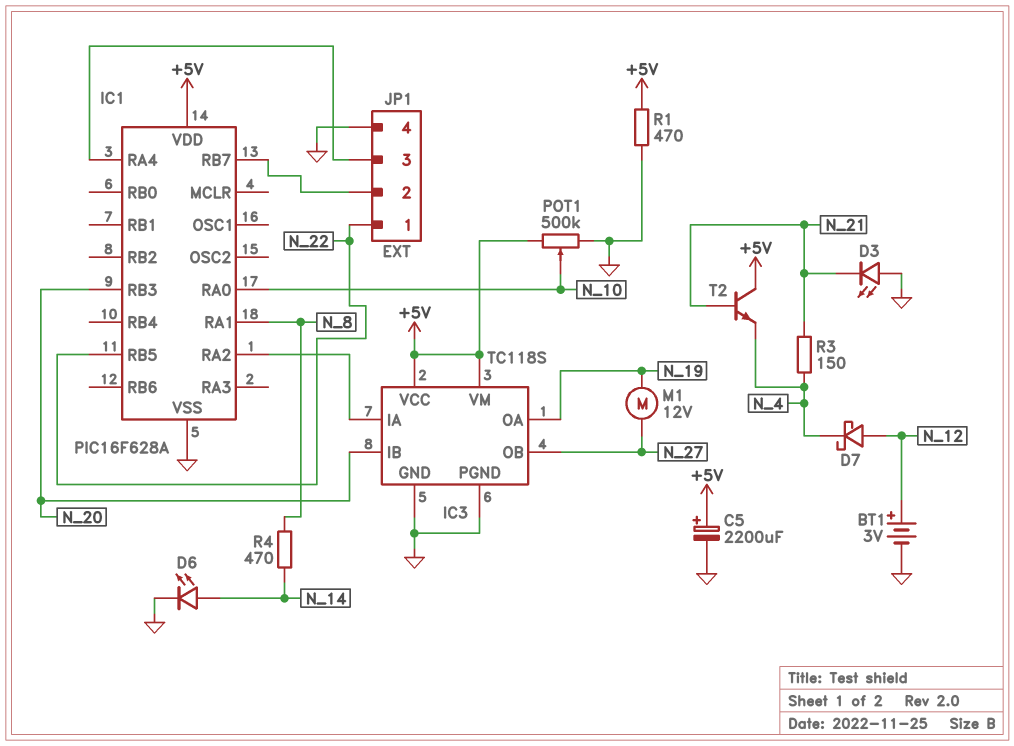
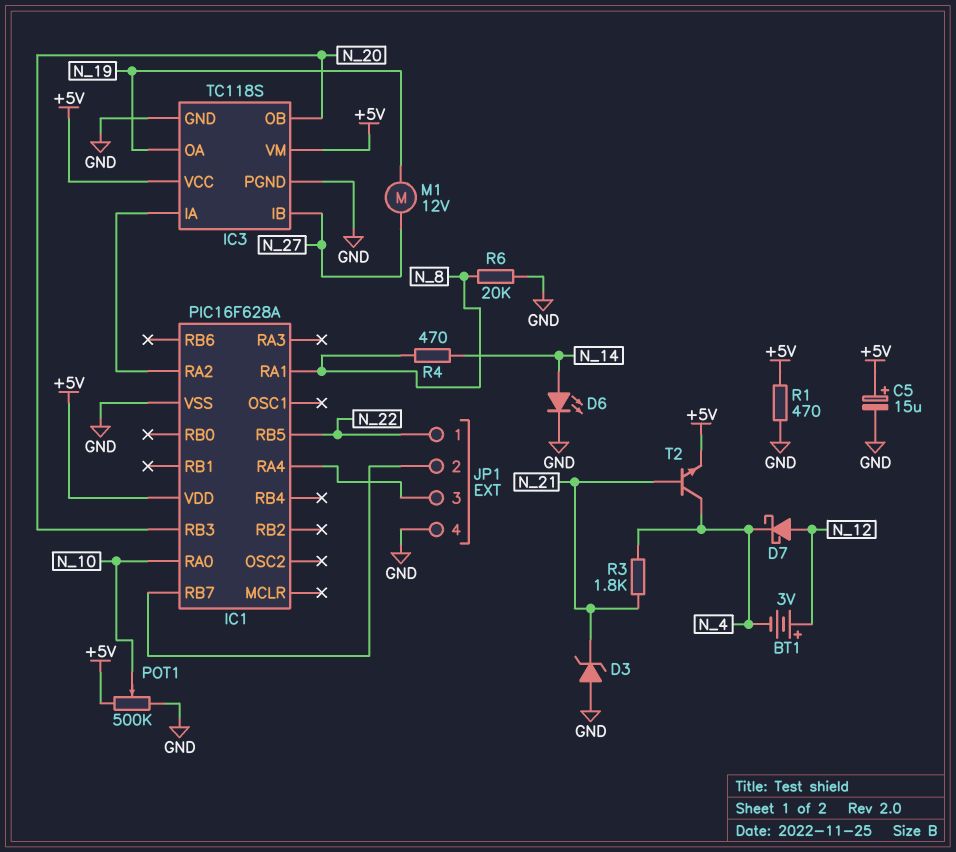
BT1: 3V (plus N_12, minus GND) -> 3V (plus N_12, minus N_4)
C5: 2200uF (plus +5V, minus GND) -> 15uF (plus +5V, minus GND)
D3: LED (A GND, K N_21) -> zener (A GND, K N_21)
IC3 pin IB: N_20 -> N_27
IC3 pin OB: N_27 -> N_20
R3: 150 (N_4, N_21) -> 1.8k (N_4, N_21)
R6: none -> 20k (GND, N_8)
T2: NPN (B N_21, C +5V, E N_4) -> NPN (B N_21, C N_4, E +5V)

